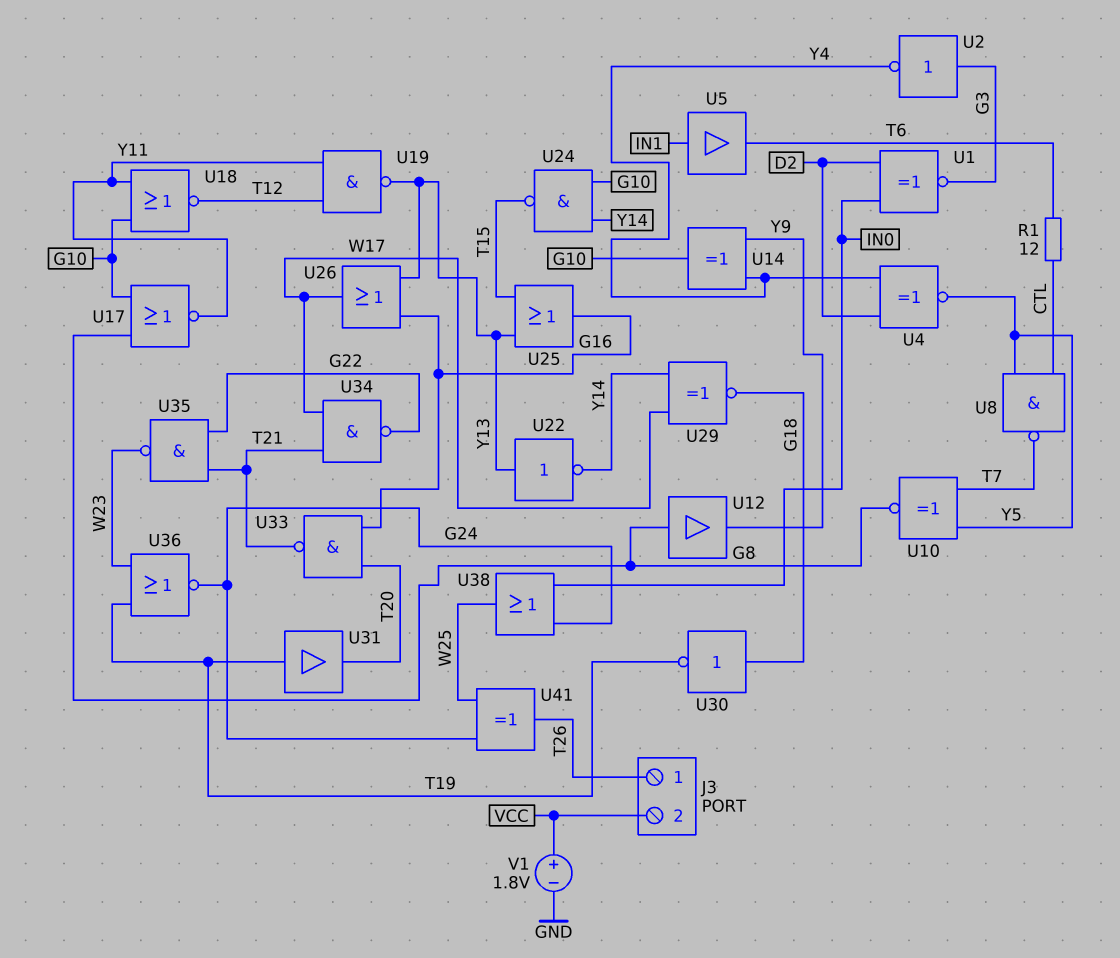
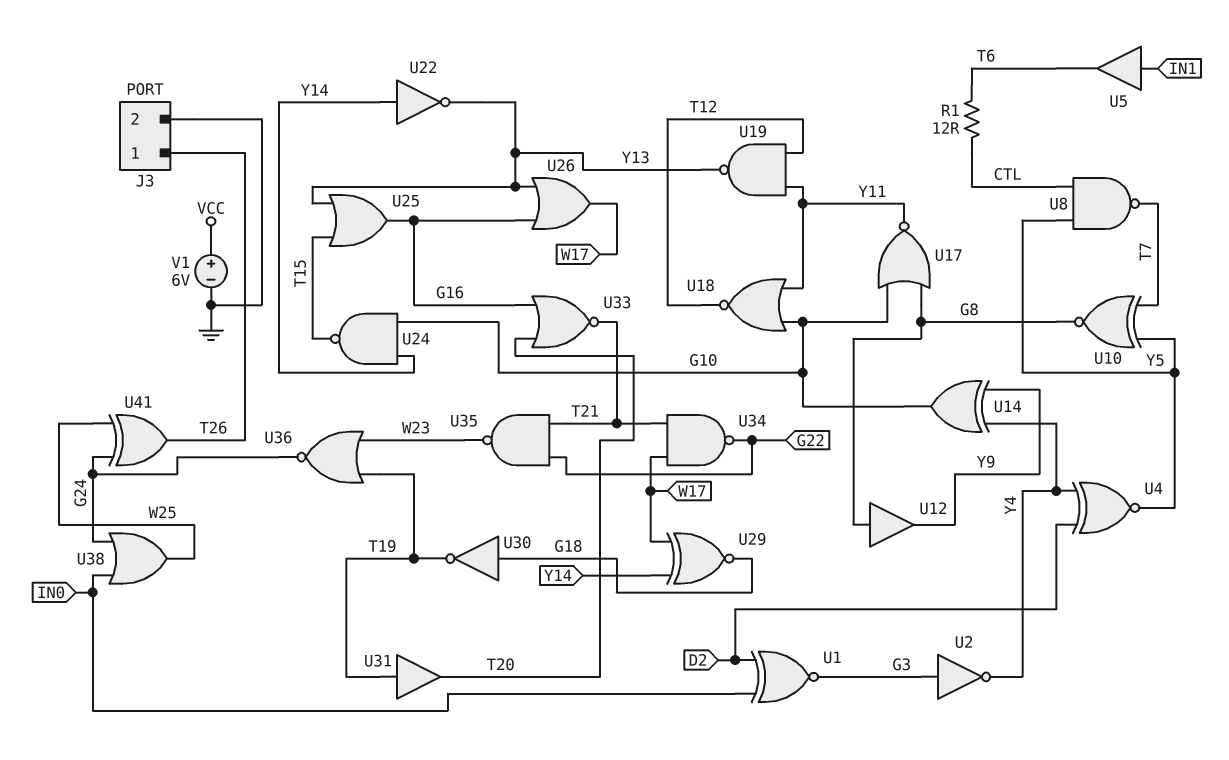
J3 pin 2: VCC -> GND
U22: NOT (in Y13, out Y14) -> NOT (in Y14, out Y13)
U33: NAND (in G16, in T20, out T21) -> NOR (in G16, in T20, out T21)
V1: 1.8V (plus VCC, minus GND) -> 6V (plus VCC, minus GND)

